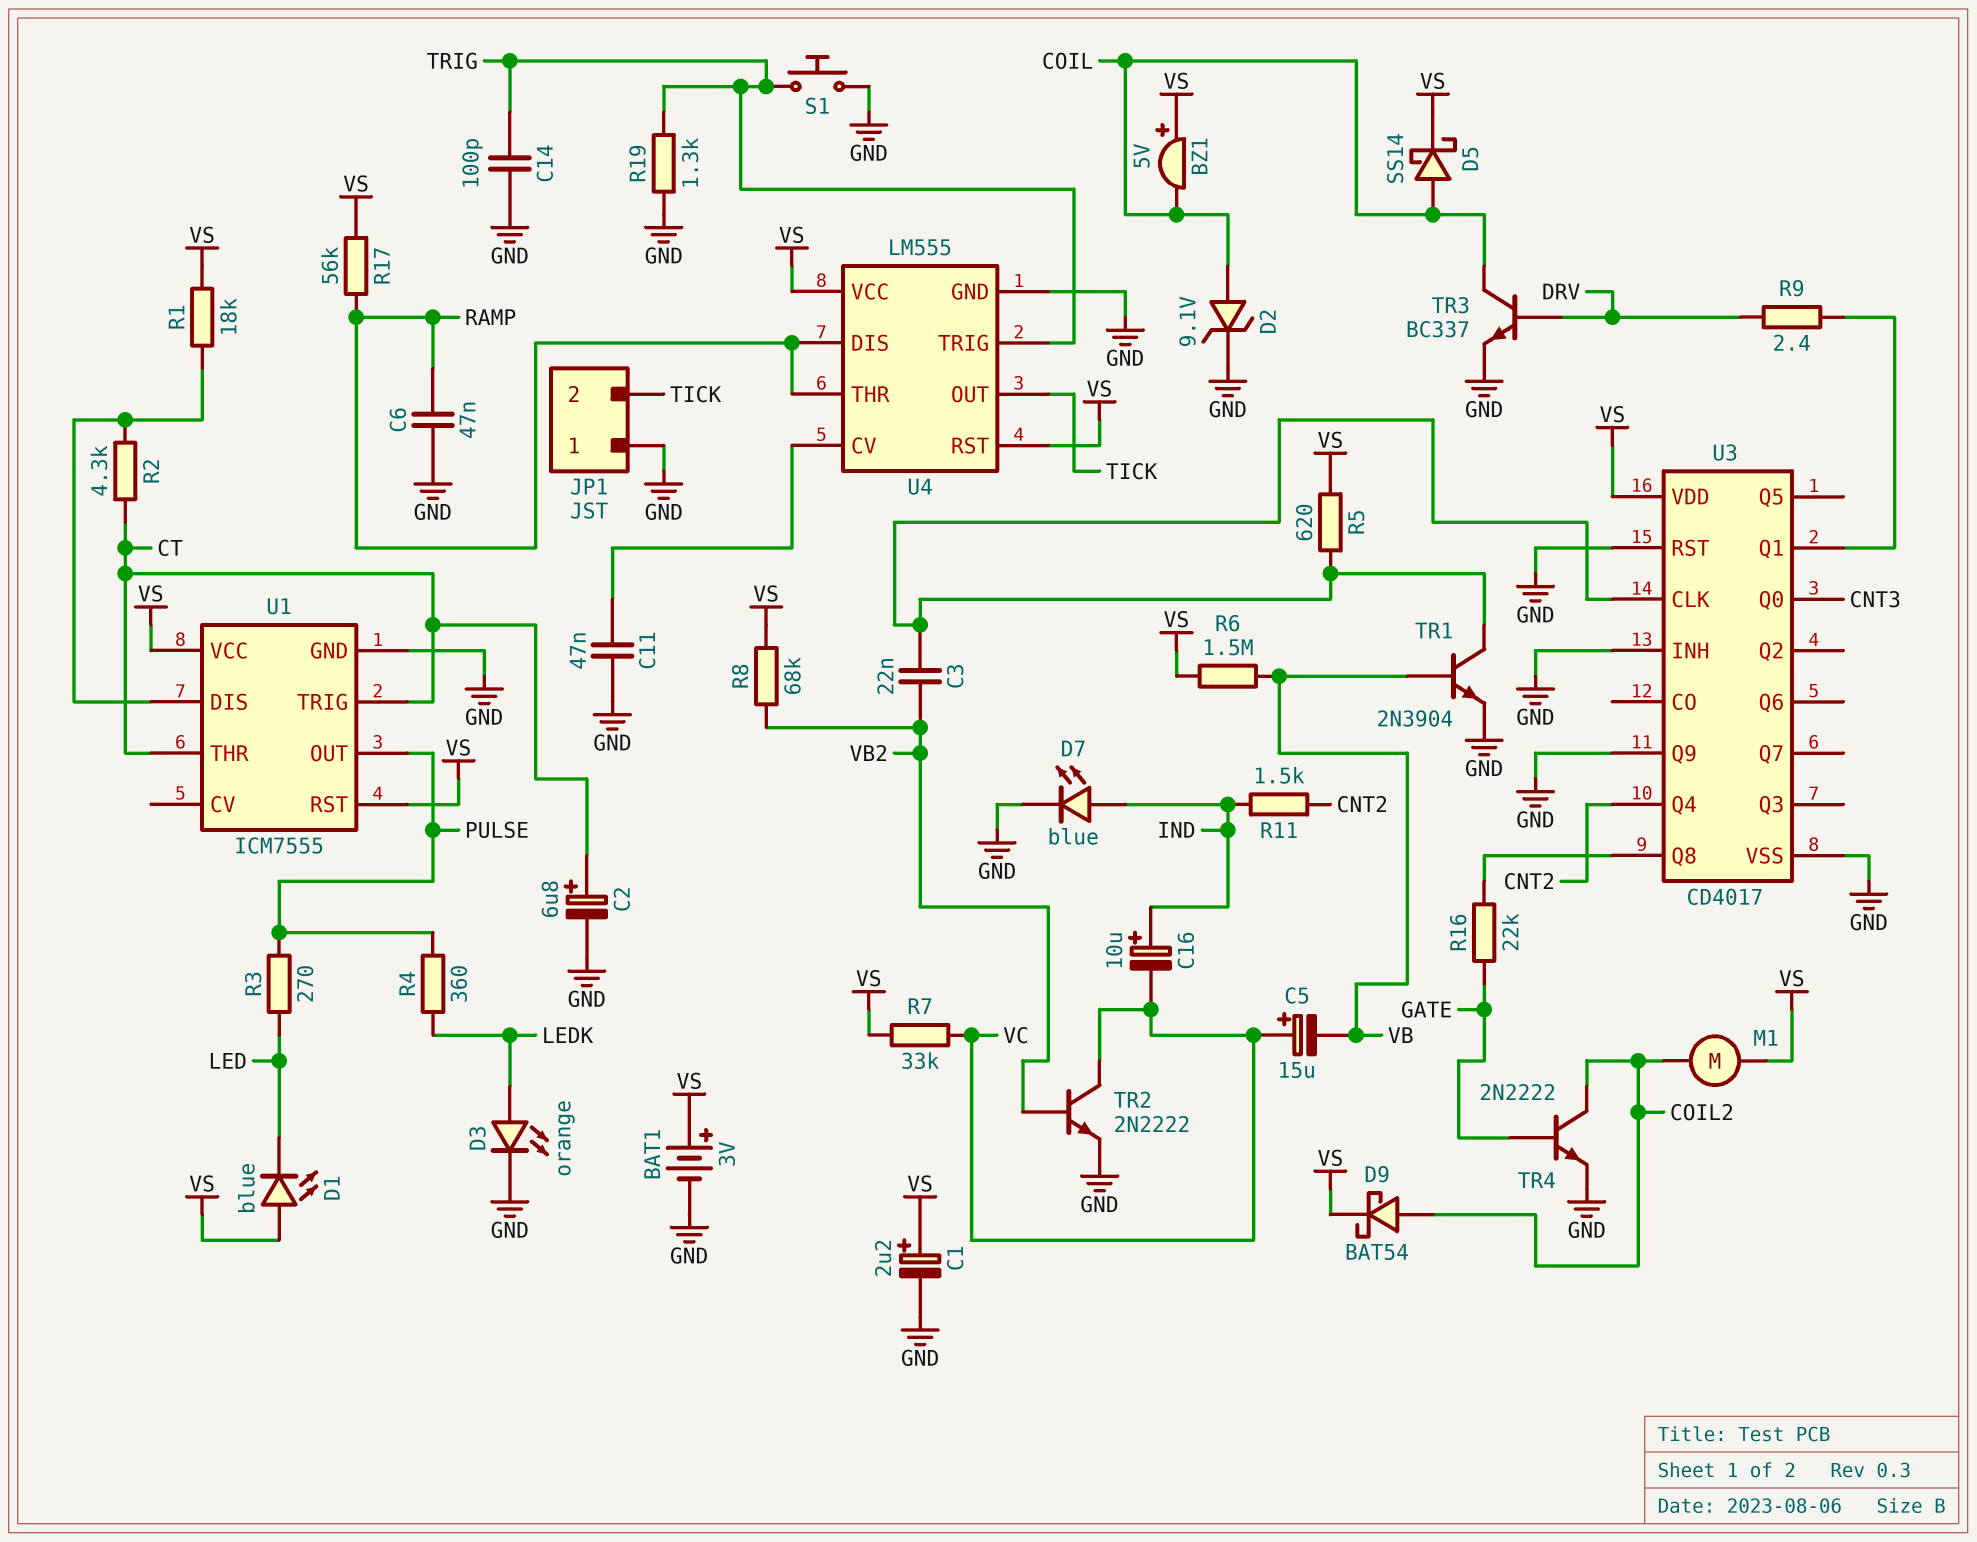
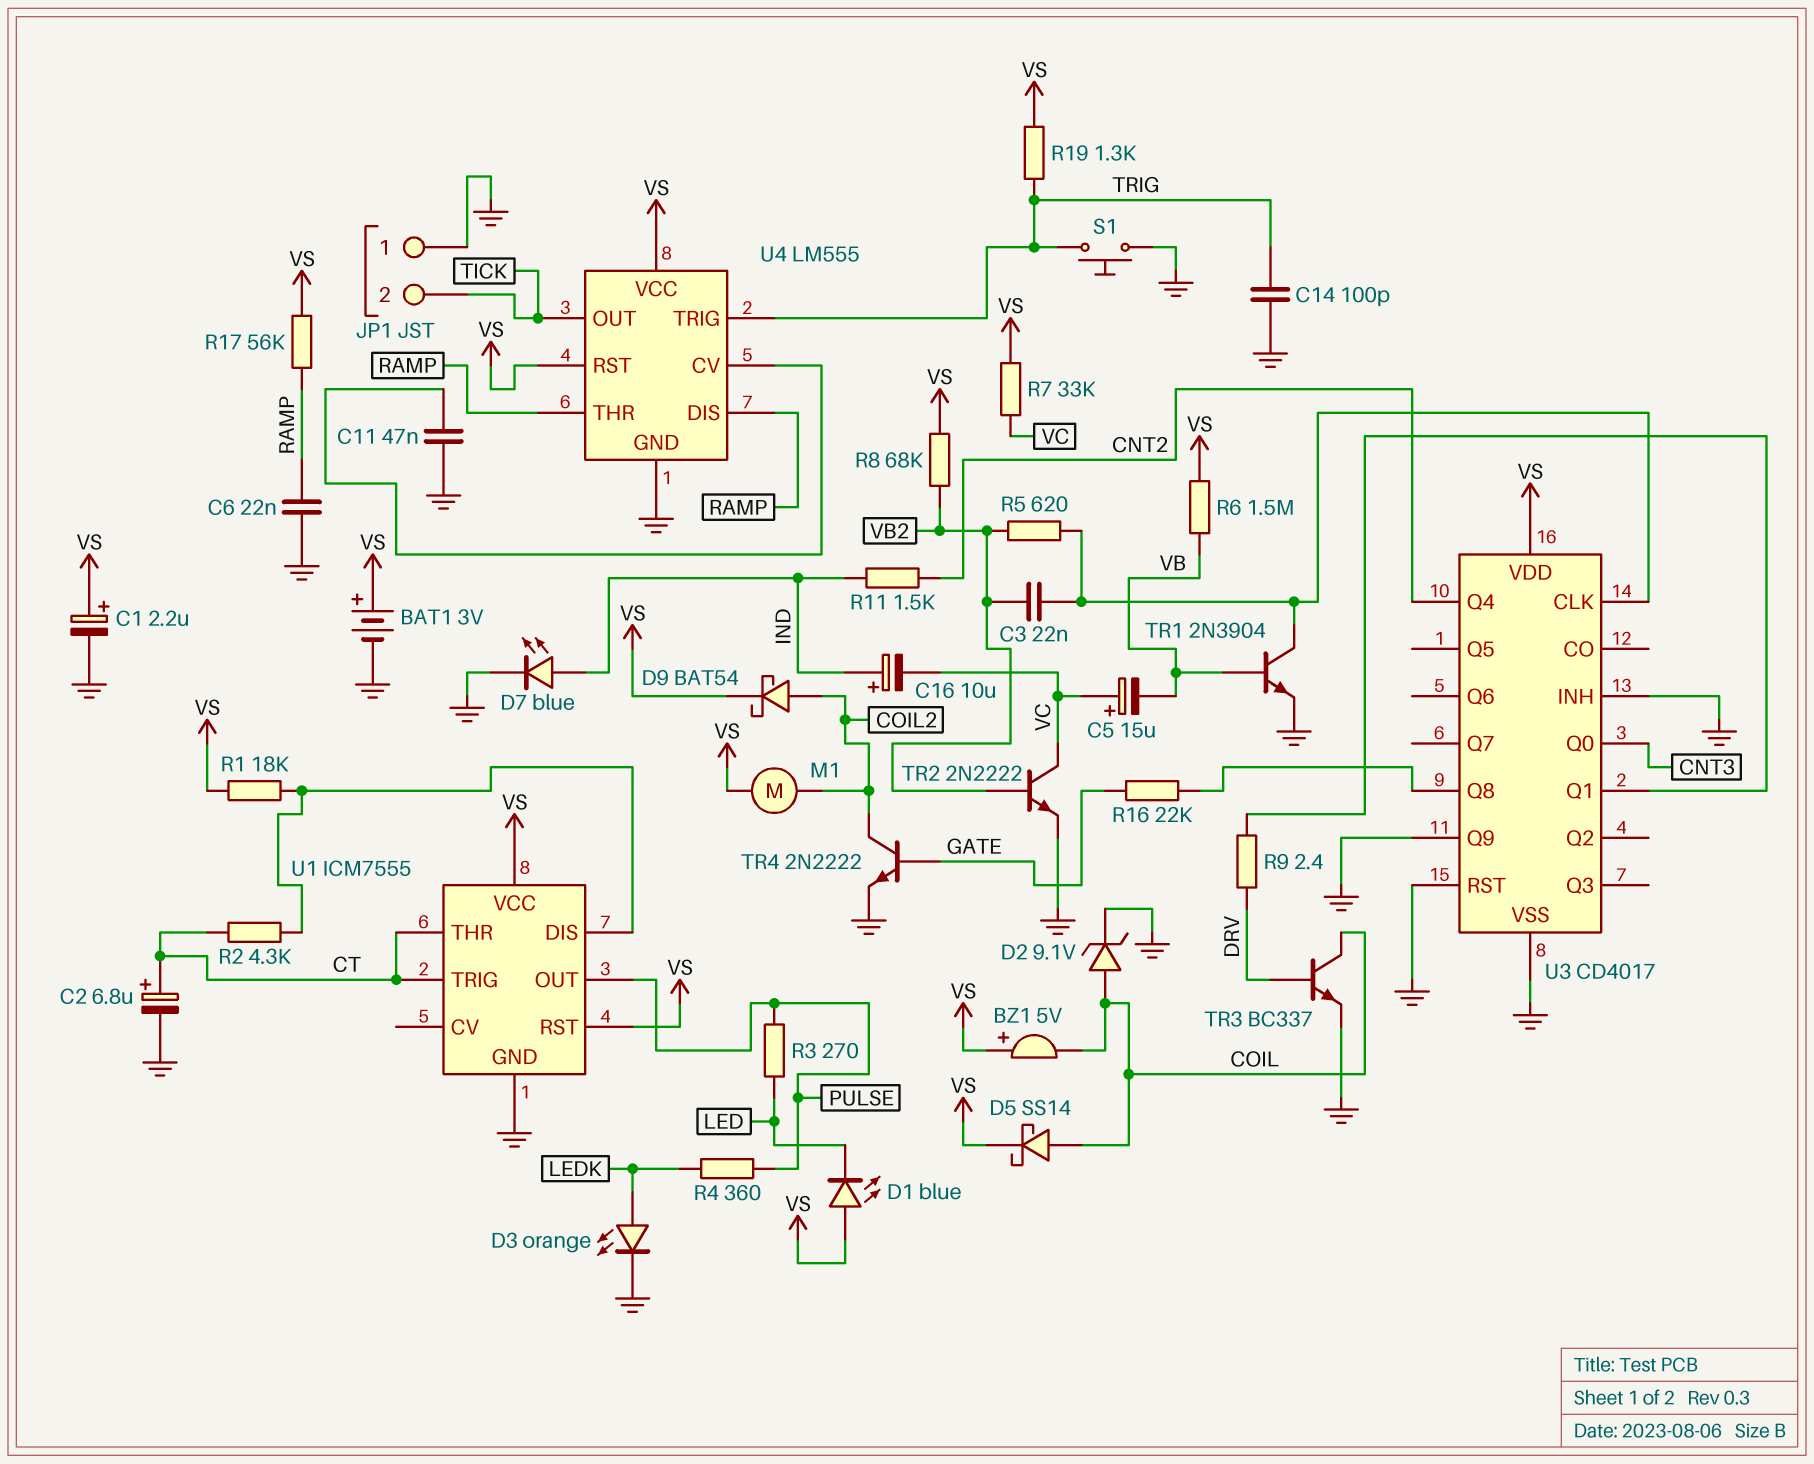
C6: 47nF (GND, RAMP) -> 22nF (GND, RAMP)
R5: 620 (U3/CLK, VS) -> 620 (U3/CLK, VB2)
R19: 1.3k (GND, TRIG) -> 1.3k (TRIG, VS)

